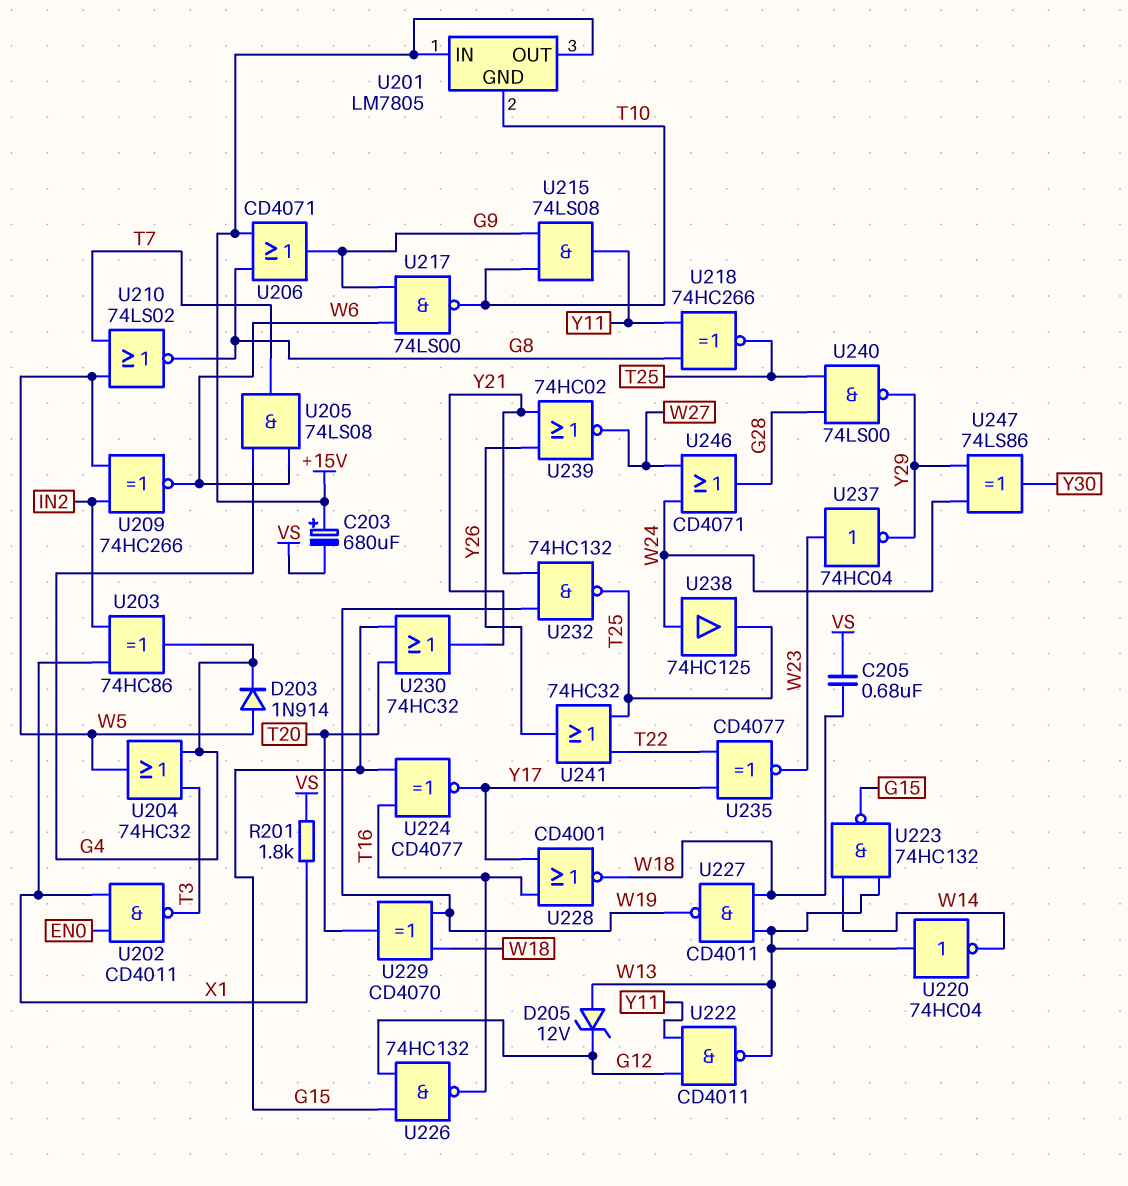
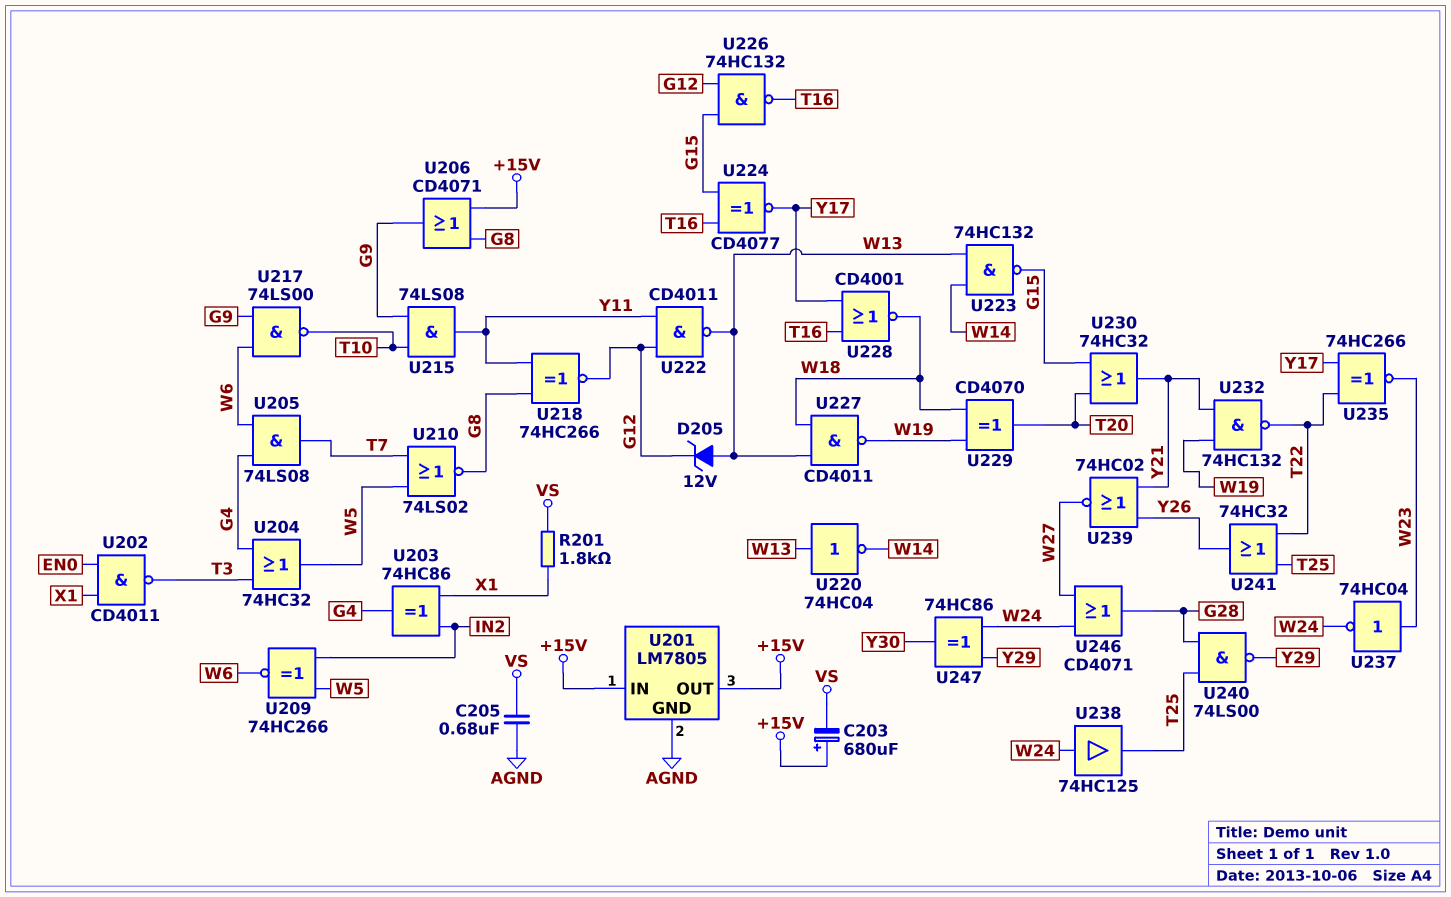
C205: 680nF (VS, W18) -> 680nF (AGND, VS)
D203: diode 1N914 (A W5, K G4) -> none
U201 pin GND: T10 -> AGND
U218: XNOR 74HC266 (in G8, in Y11, out T25) -> XNOR 74HC266 (in G8, in Y11, out G12)
U232: NAND 74HC132 (in W19, in Y21, out T25) -> NAND 74HC132 (in W19, in Y21, out T22)
U235: XNOR CD4077 (in T22, in Y17, out W23) -> XNOR 74HC266 (in T22, in Y17, out W23)
U237: NOT 74HC04 (in W23, out Y29) -> NOT 74HC04 (in W23, out W24)
U247: XOR 74LS86 (in W24, in Y29, out Y30) -> XOR 74HC86 (in W24, in Y29, out Y30)

